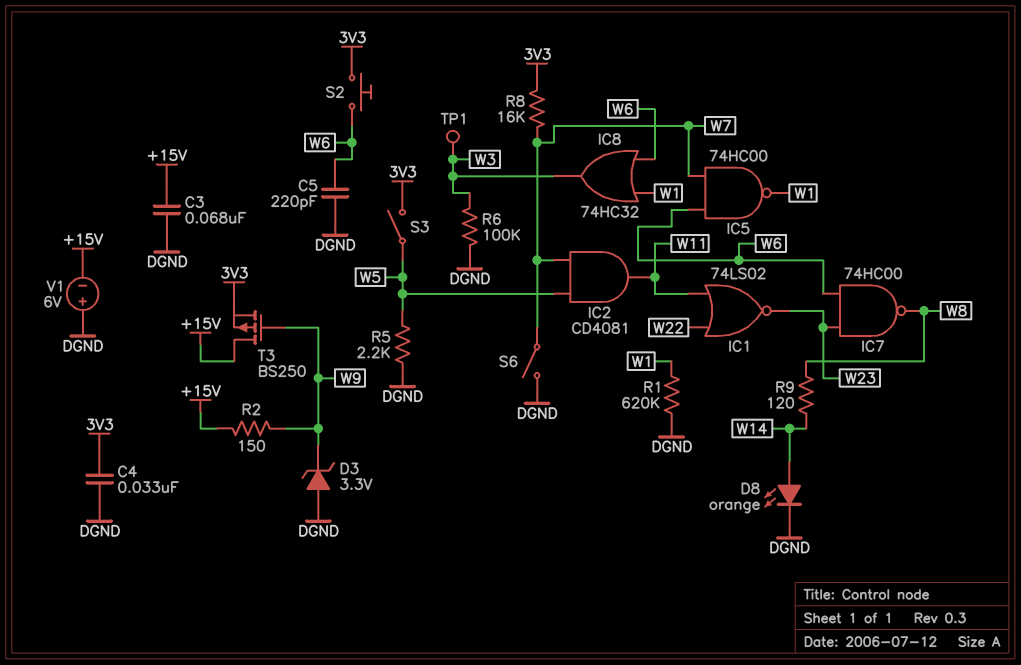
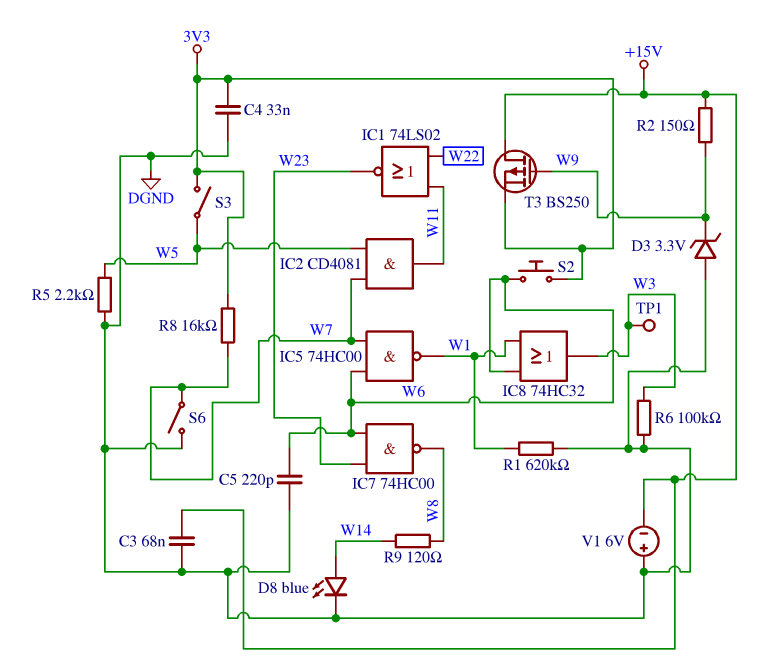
D8: LED orange (A W14, K DGND) -> LED blue (A W14, K DGND)

